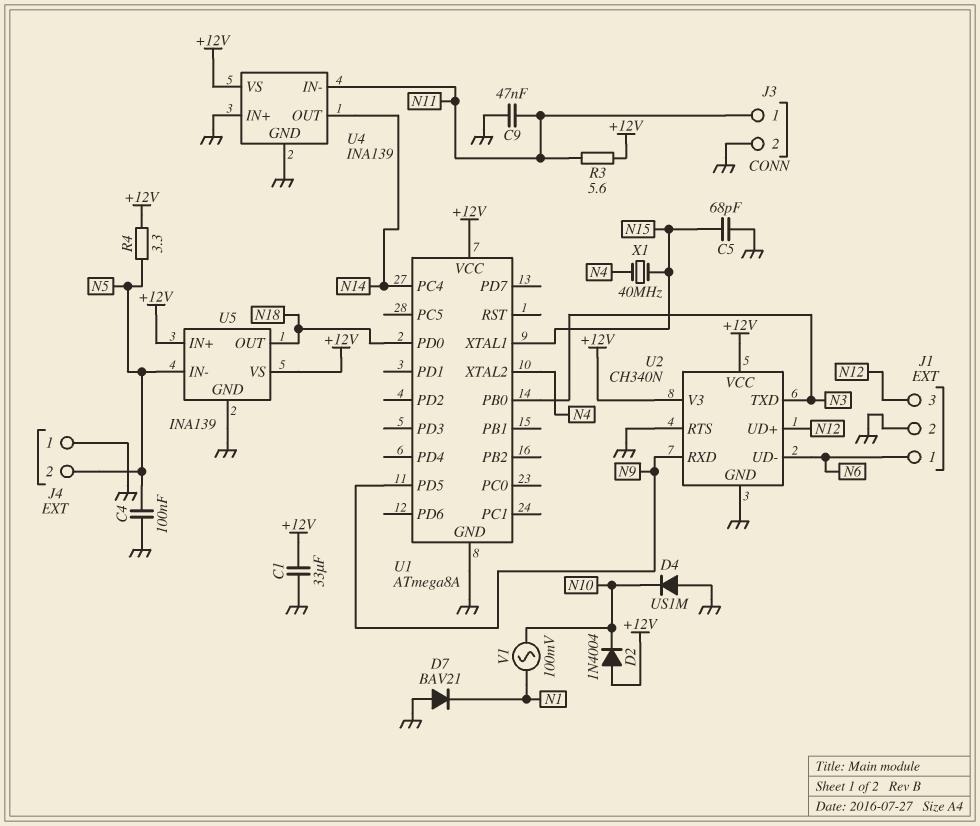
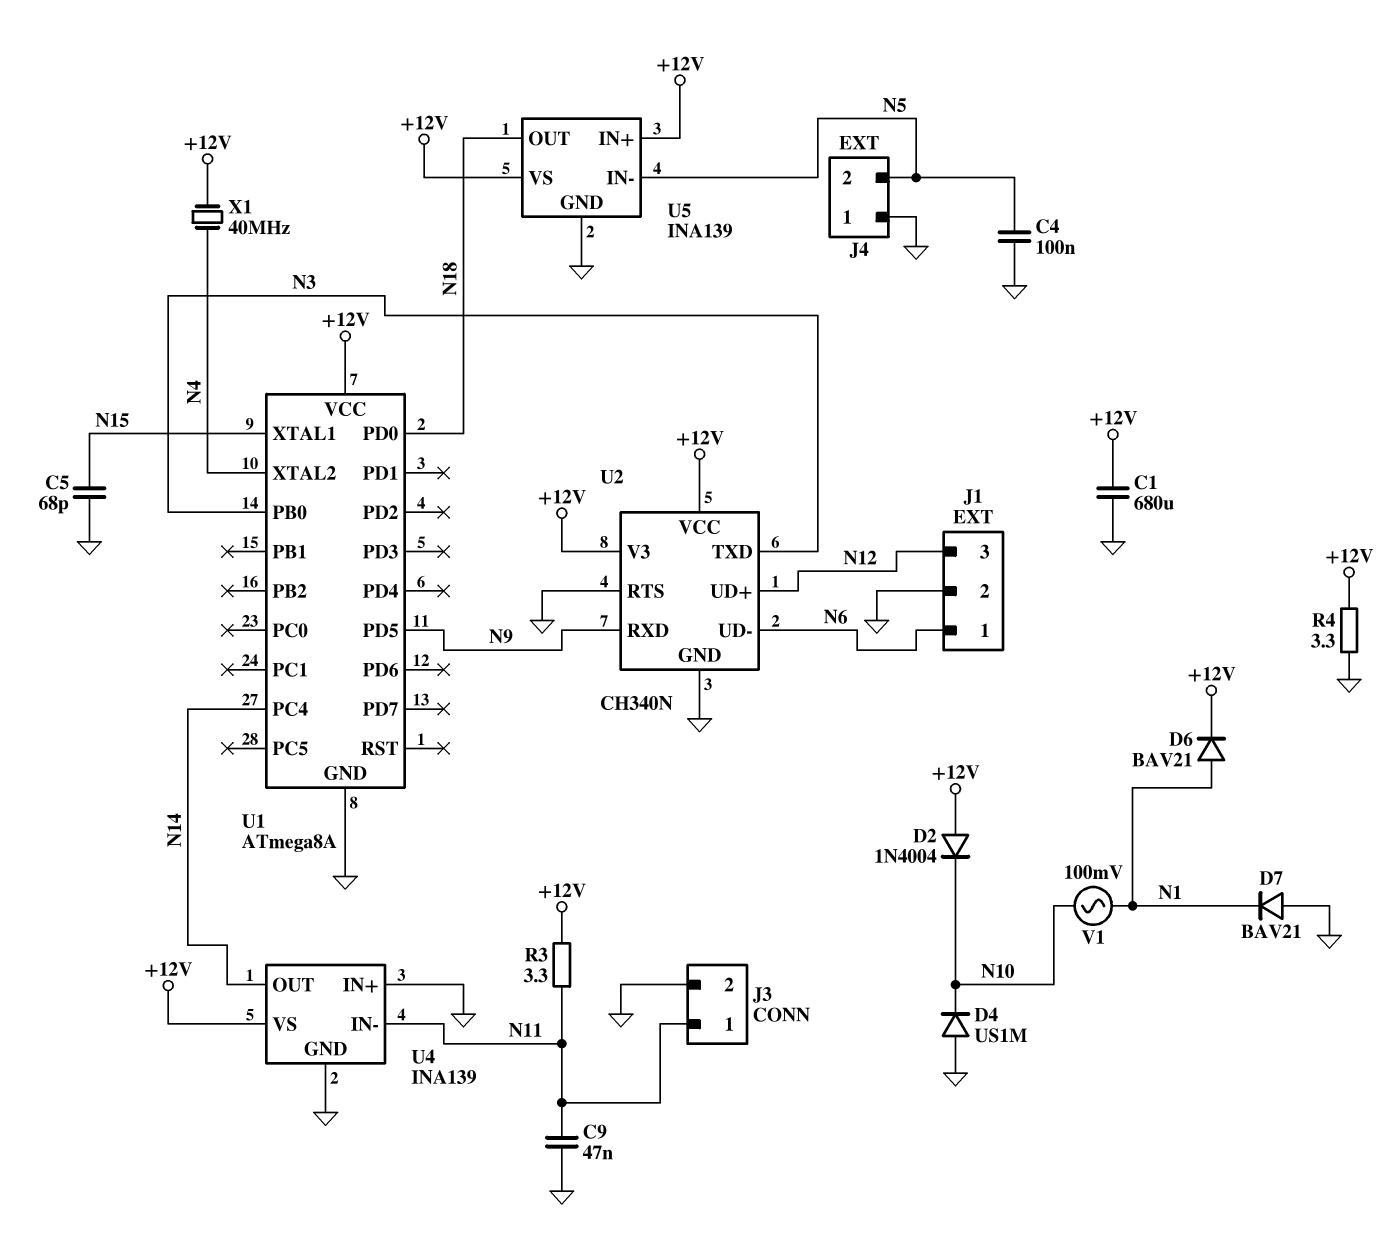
C1: 33uF (+12V, GND) -> 680uF (+12V, GND)
D6: none -> diode BAV21 (A N1, K +12V)
R3: 5.6 (+12V, N11) -> 3.3 (+12V, N11)
R4: 3.3 (+12V, N5) -> 3.3 (+12V, GND)
X1: 40MHz (N4, N15) -> 40MHz (+12V, N4)

